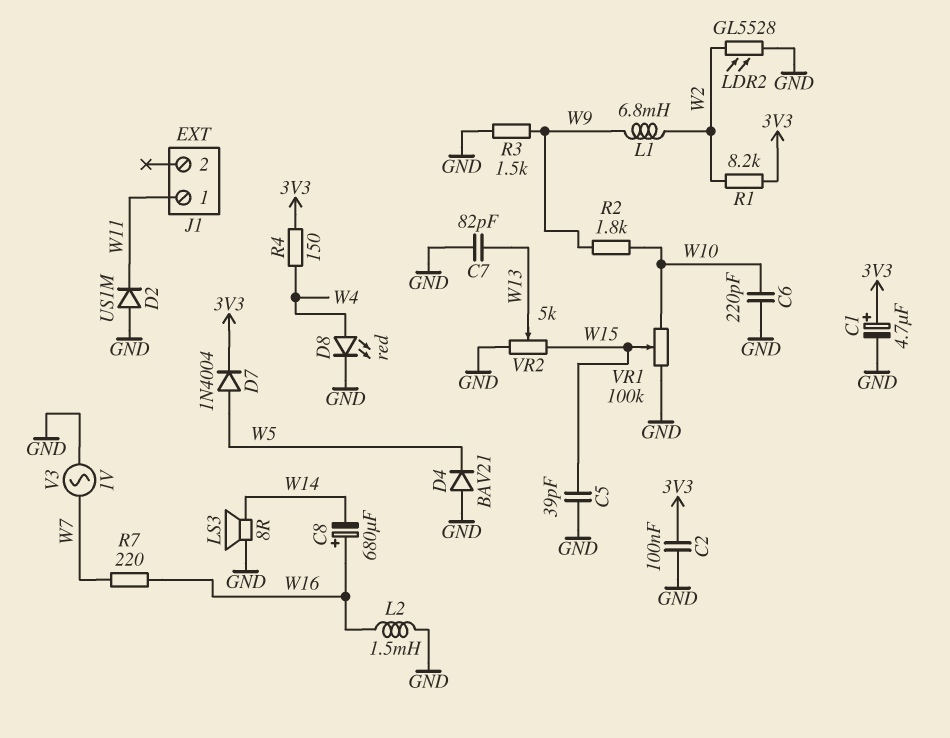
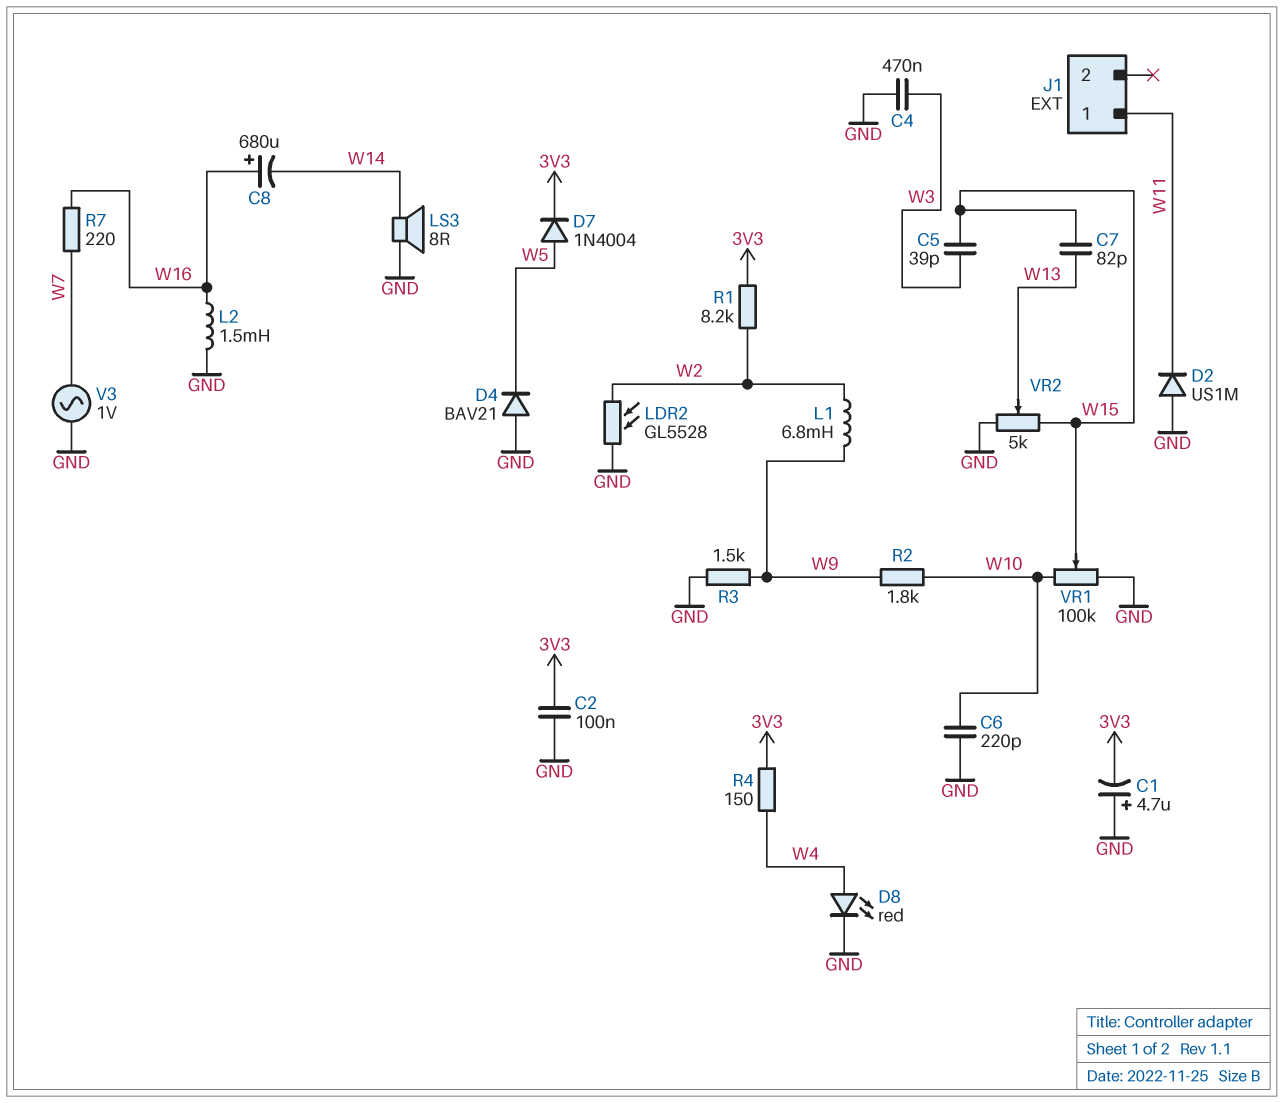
C1: 4.7uF (plus 3V3, minus GND) -> 4.7uF (plus GND, minus 3V3)
C4: none -> 470nF (GND, W3)
C5: 39pF (GND, W15) -> 39pF (W3, W15)
C7: 82pF (GND, W13) -> 82pF (W13, W15)

